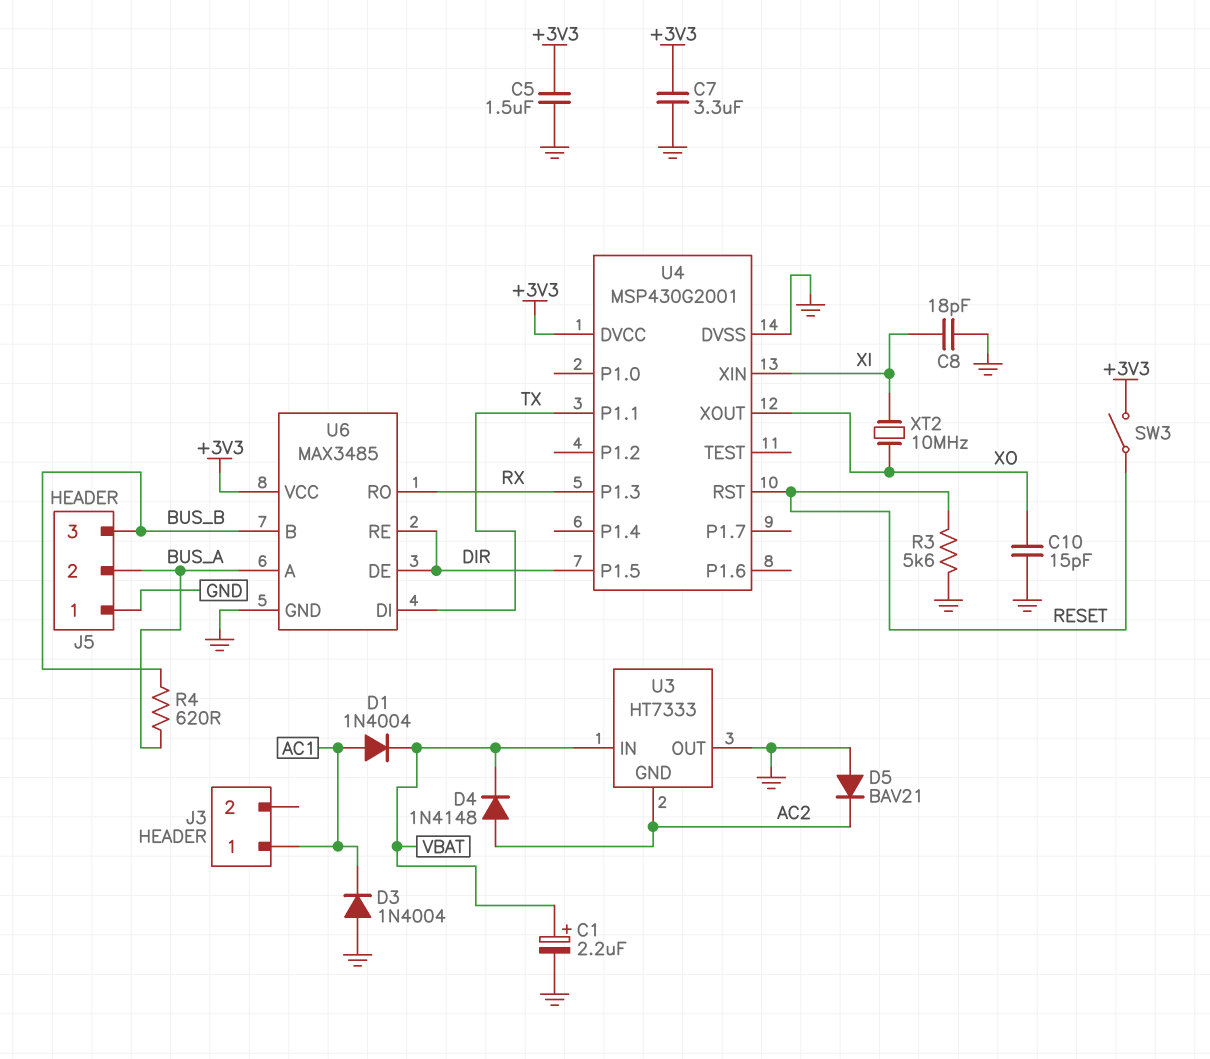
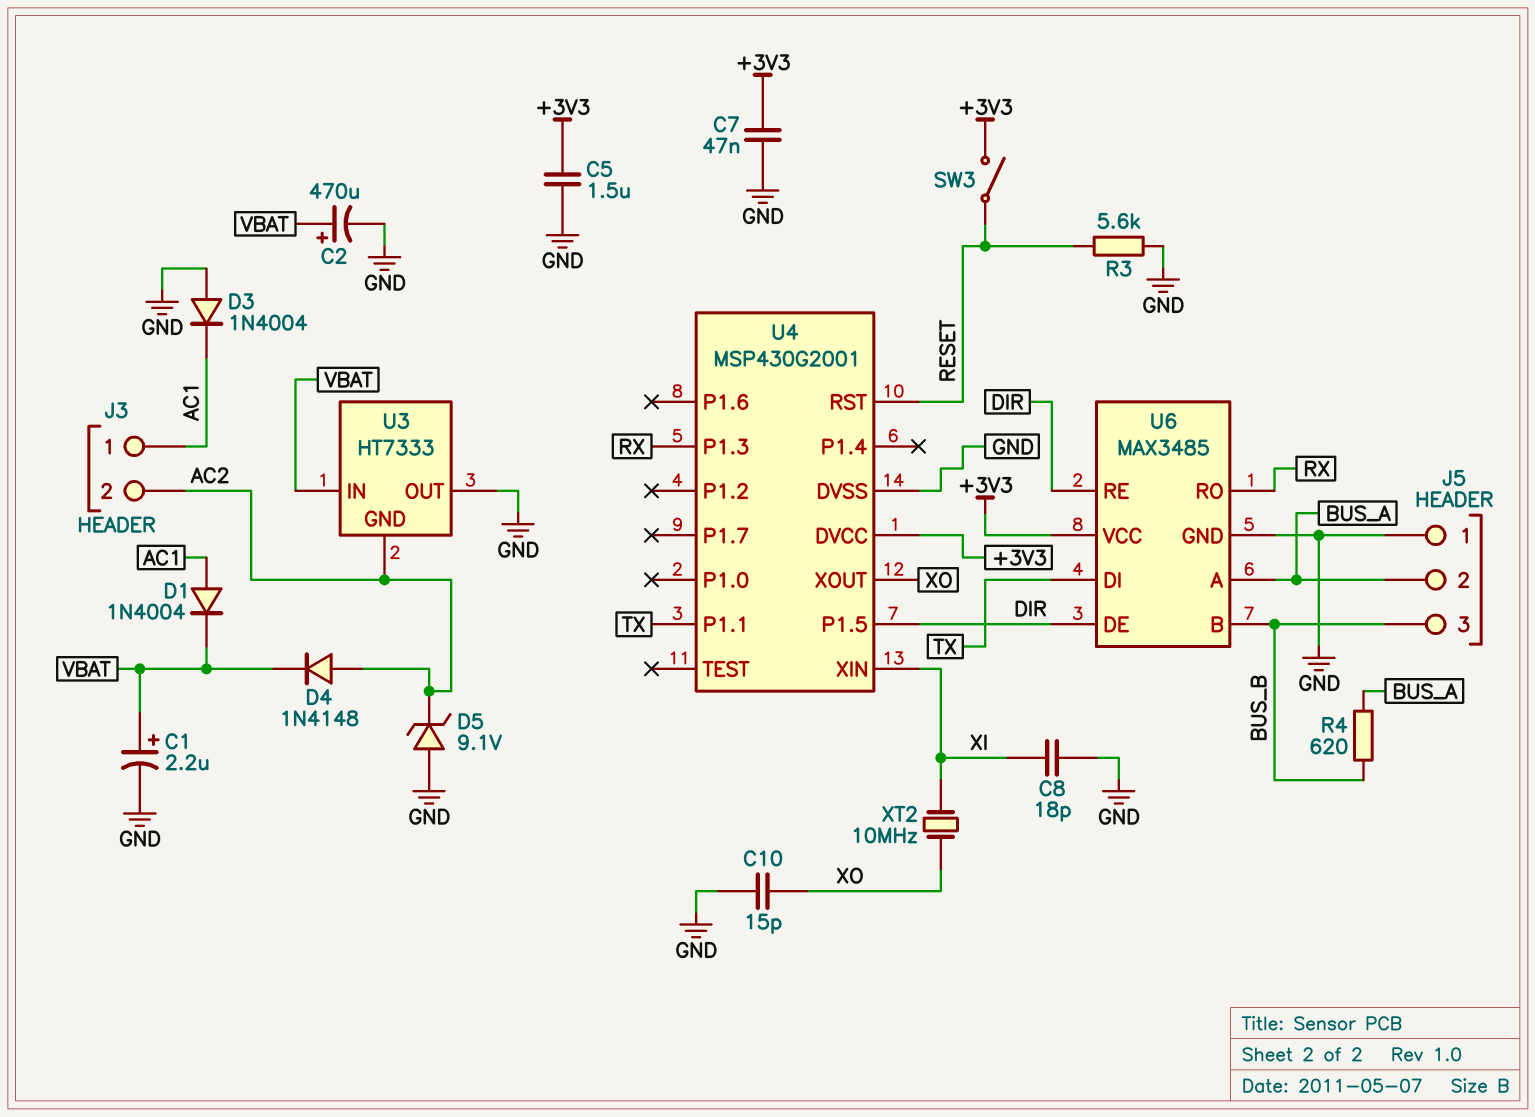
C2: none -> 470uF (plus VBAT, minus GND)
C7: 3.3uF (+3V3, GND) -> 47nF (+3V3, GND)
D5: diode BAV21 (A GND, K AC2) -> zener 9.1V (A GND, K AC2)
J3 pin 2: none -> AC2

